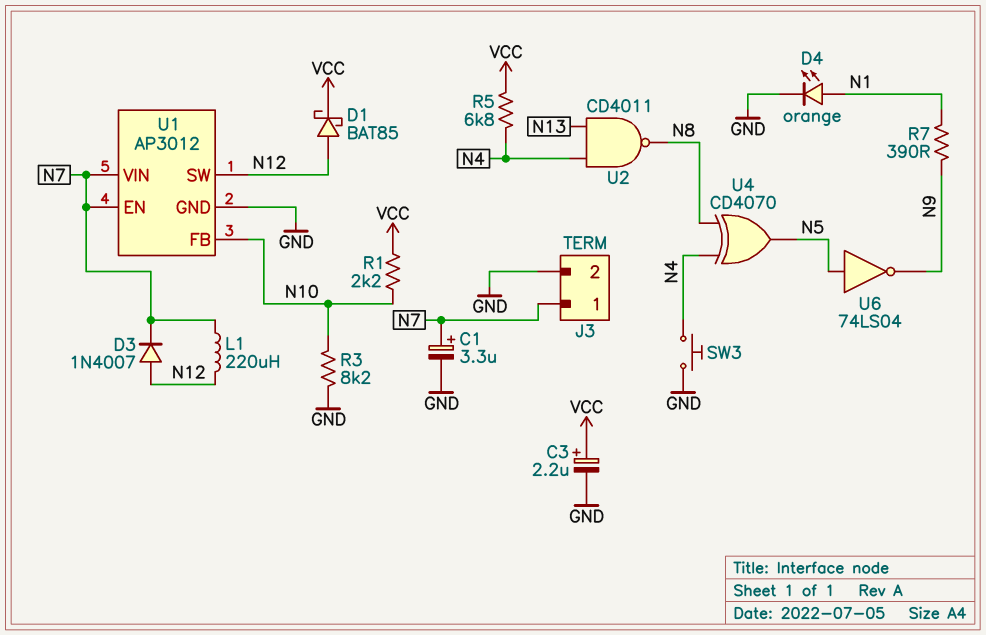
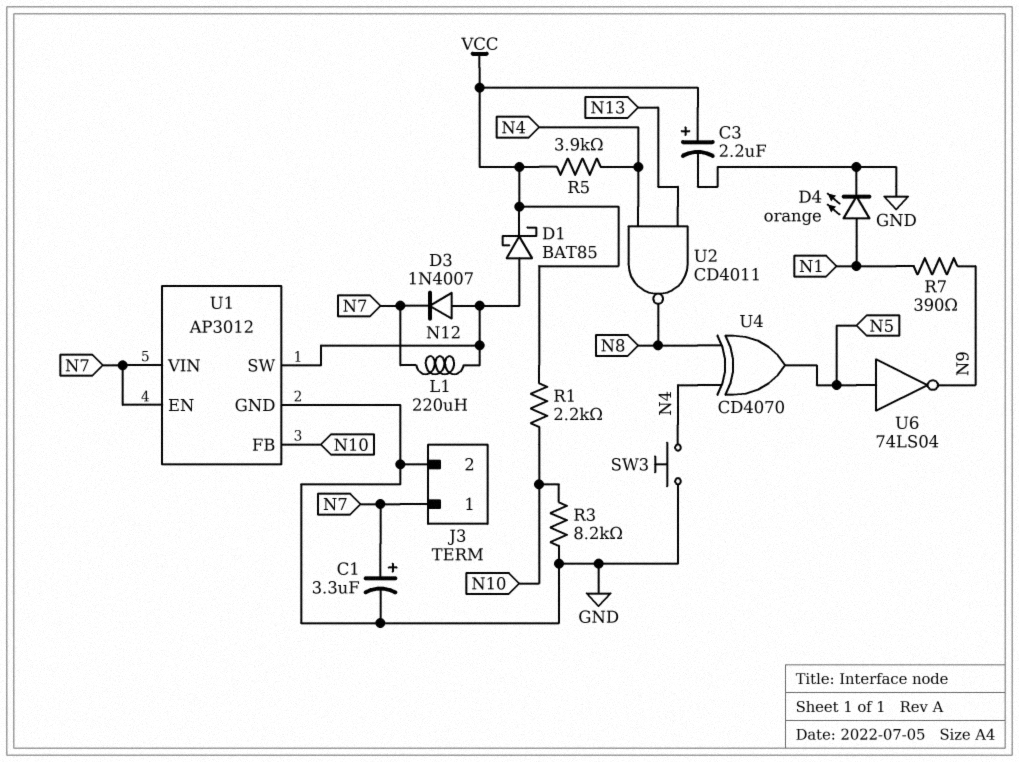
R5: 6.8k (N4, VCC) -> 3.9k (N4, VCC)

